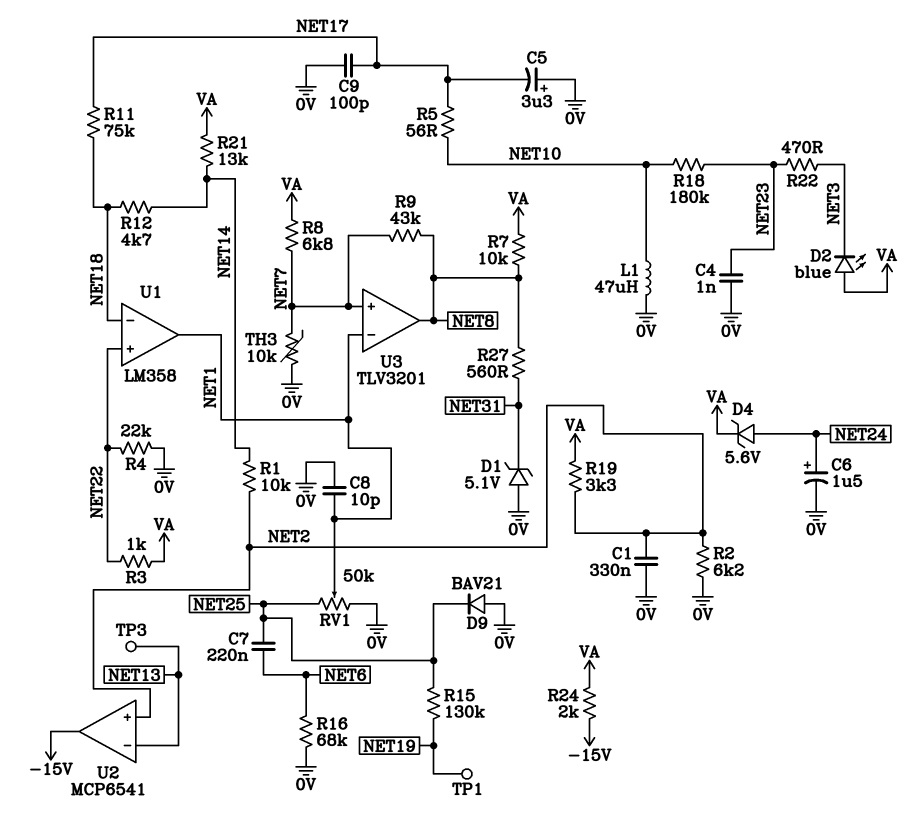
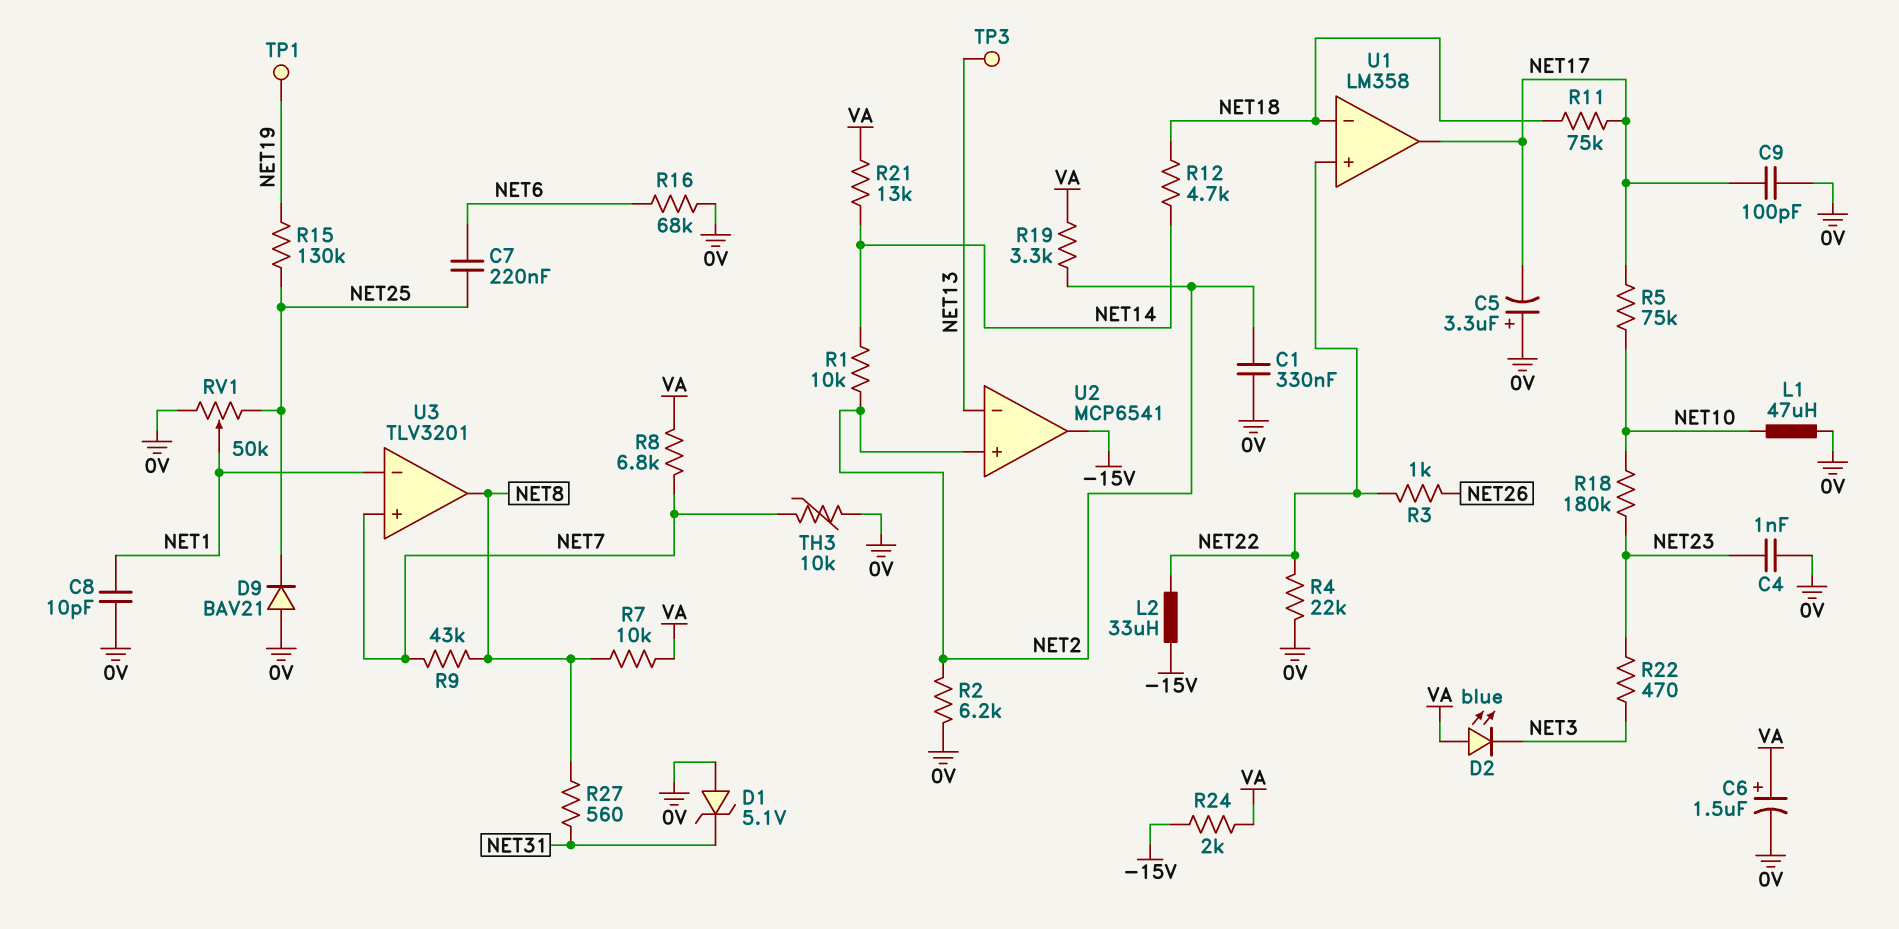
C6: 1.5uF (plus NET24, minus 0V) -> 1.5uF (plus VA, minus 0V)
D4: zener 5.6V (A NET24, K VA) -> none
L2: none -> 33uH (-15V, NET22)
R3: 1k (NET22, VA) -> 1k (NET22, NET26)
R5: 56 (NET10, NET17) -> 75k (NET10, NET17)
U1 pin out: NET1 -> NET17

